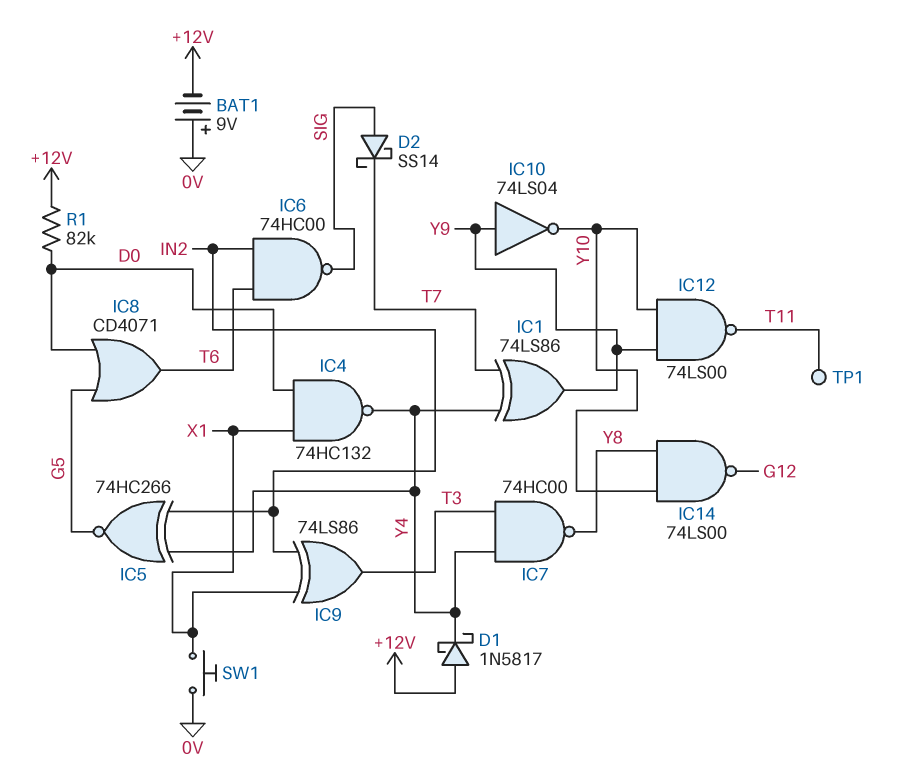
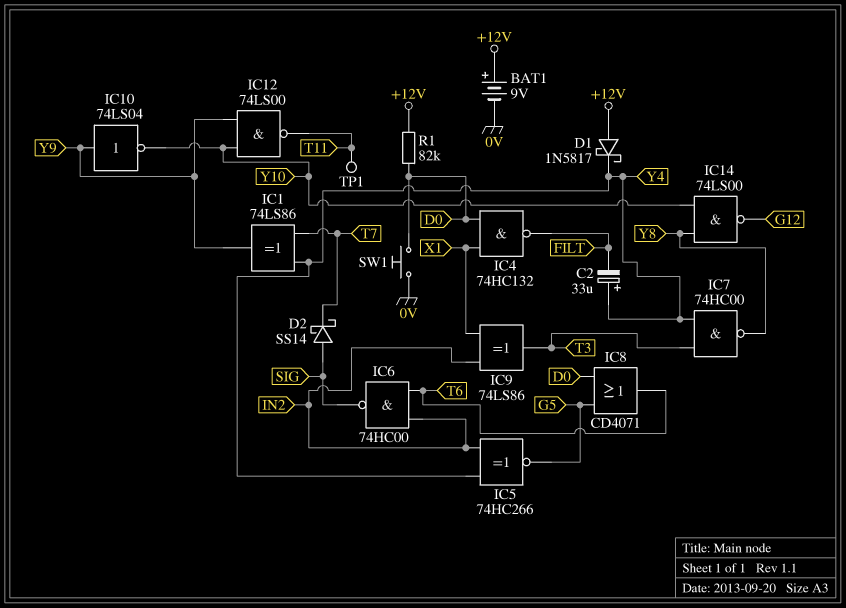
BAT1: 9V (plus 0V, minus +12V) -> 9V (plus +12V, minus 0V)
C2: none -> 33uF (plus Y4, minus FILT)
IC4: NAND 74HC132 (in D0, in X1, out Y4) -> NAND 74HC132 (in D0, in X1, out FILT)
SW1: button (0V, X1) -> button (0V, D0)

